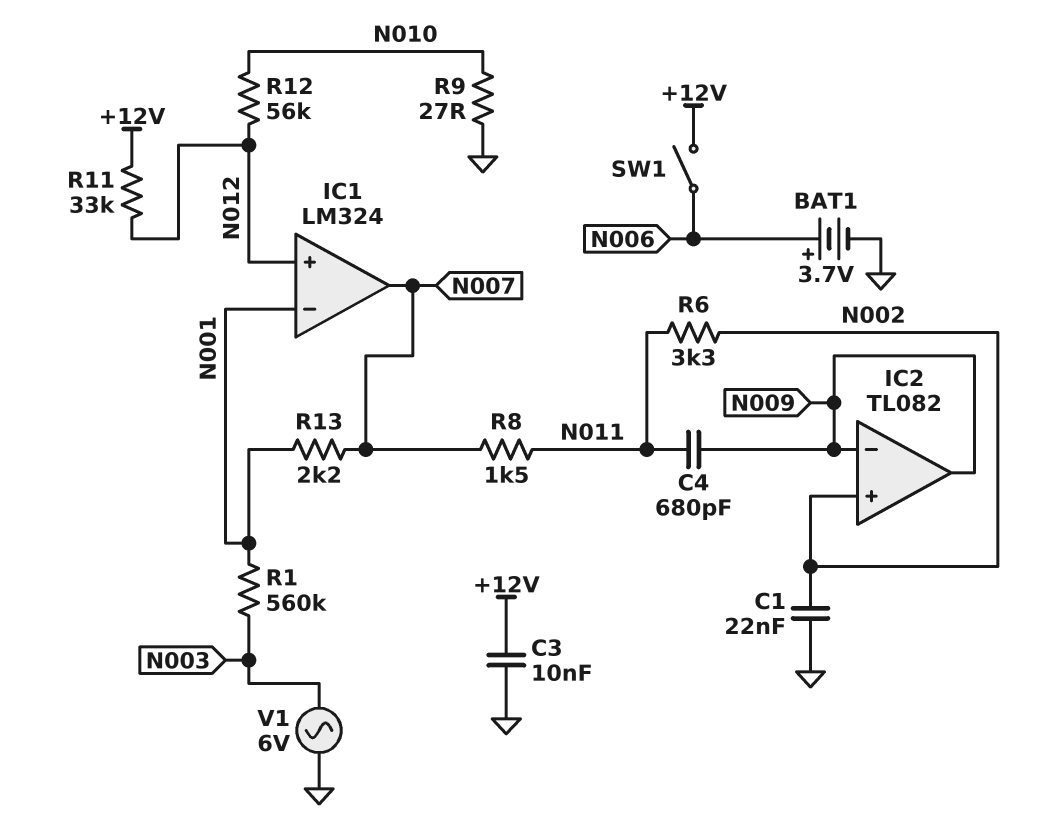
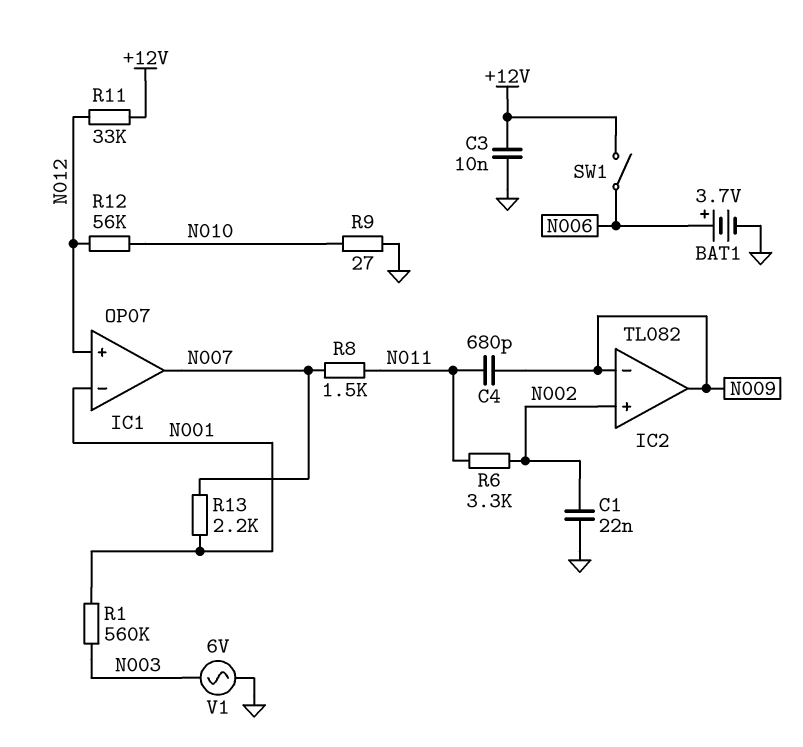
IC1: LM324 -> OP07

